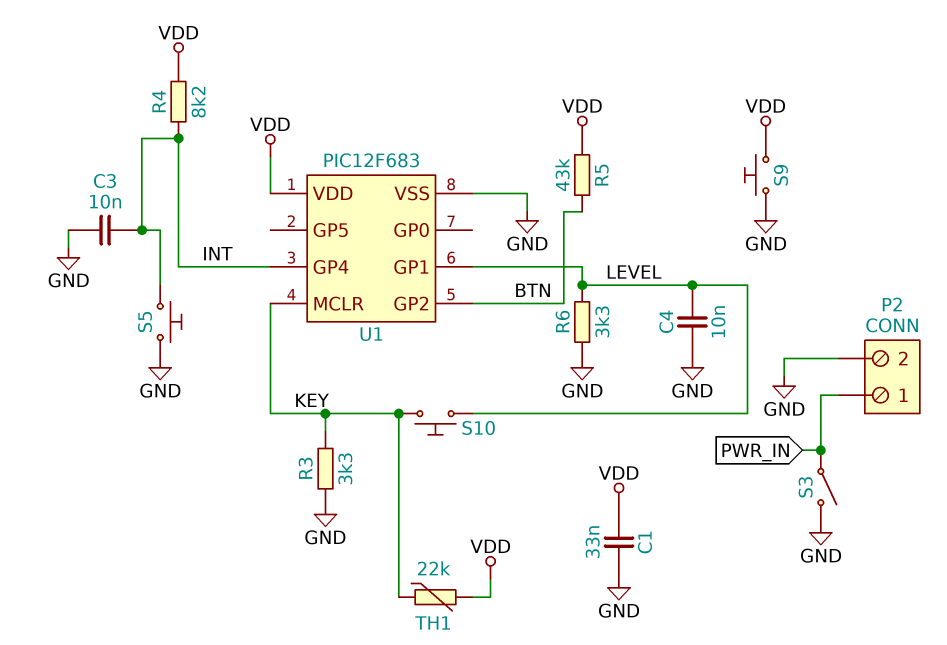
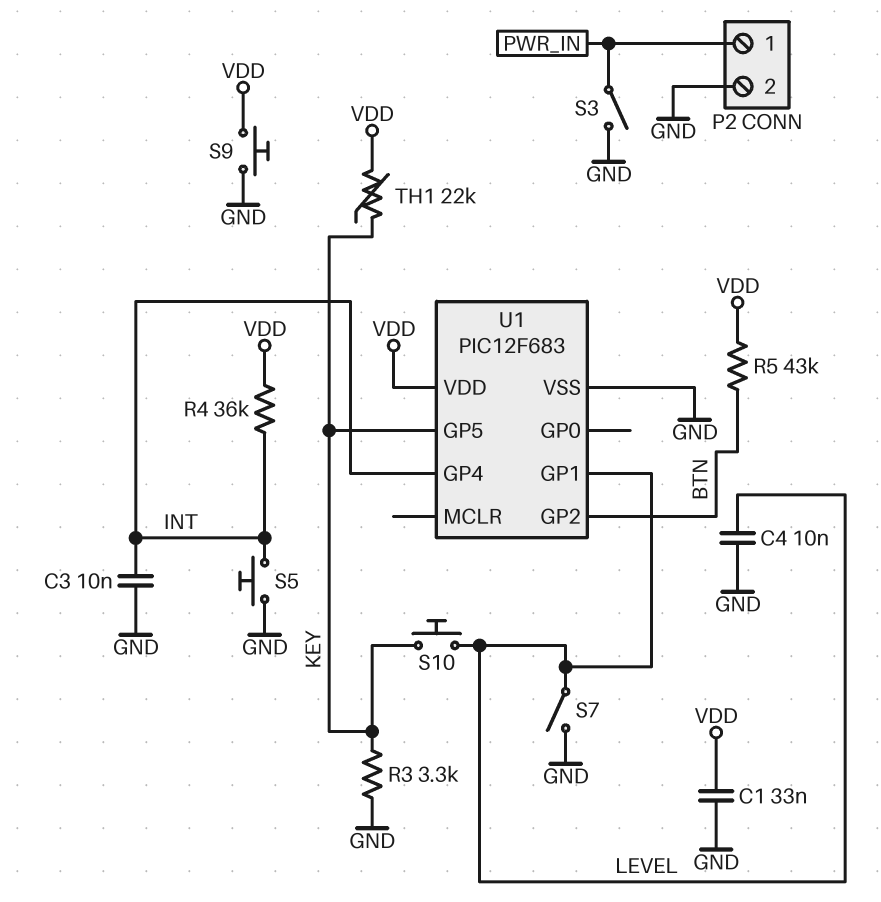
R4: 8.2k (INT, VDD) -> 36k (INT, VDD)
R6: 3.3k (GND, LEVEL) -> none
S7: none -> switch (GND, LEVEL)
U1 pin GP5: none -> KEY
U1 pin MCLR: KEY -> none

